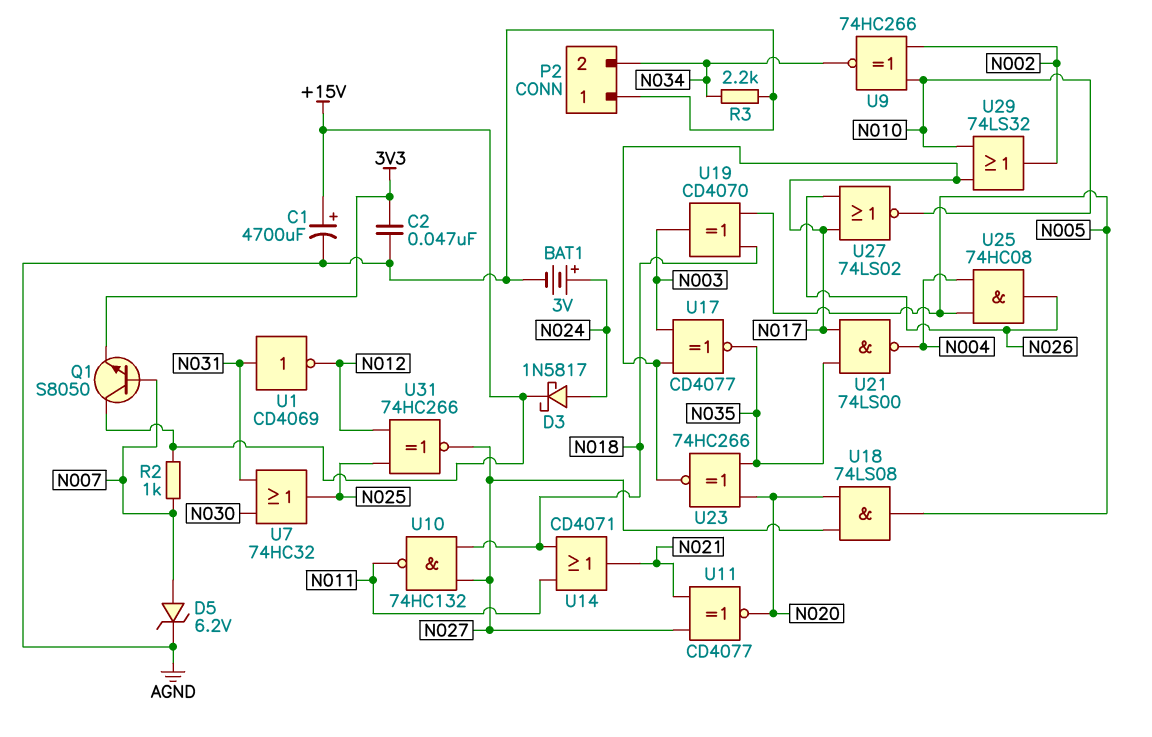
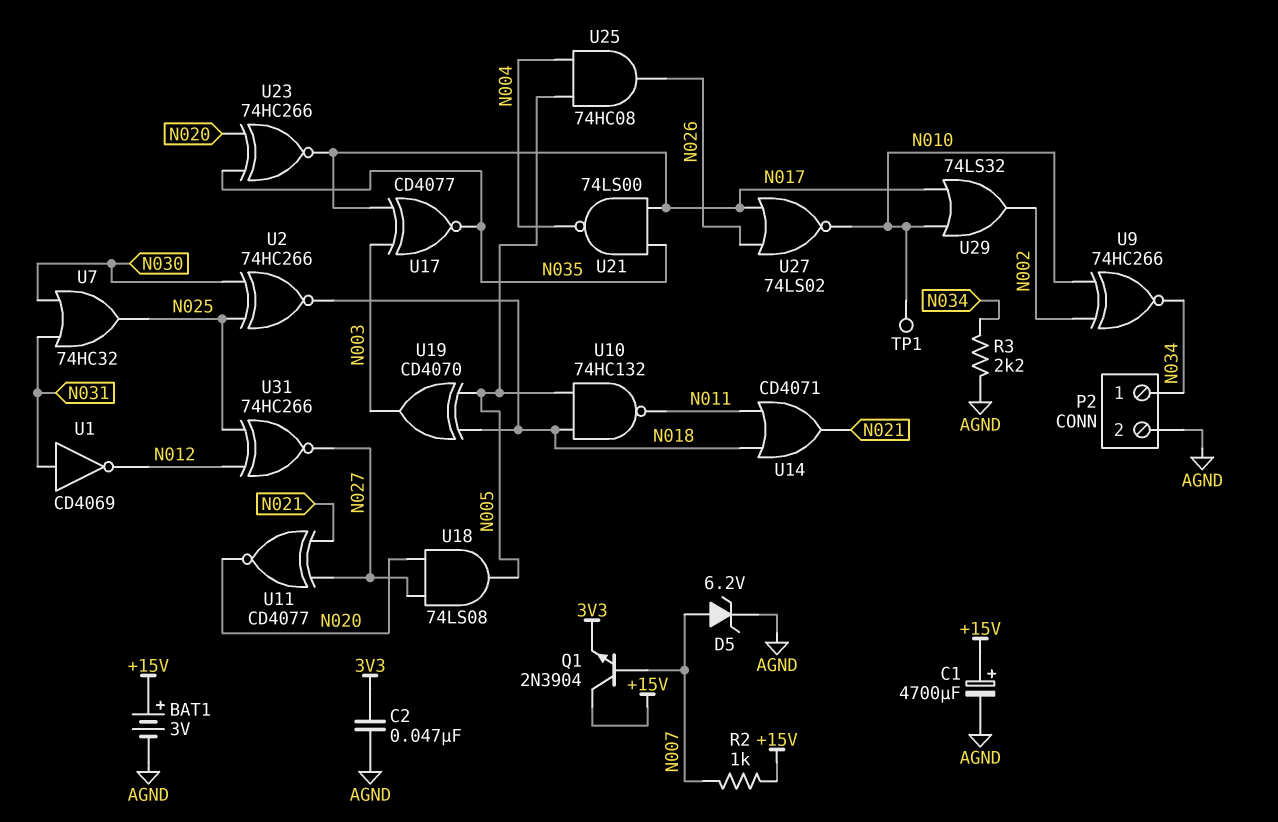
BAT1: 3V (plus N024, minus AGND) -> 3V (plus +15V, minus AGND)
D3: schottky 1N5817 (A N024, K +15V) -> none
P2 pin 1: AGND -> N034
P2 pin 2: N034 -> AGND
Q1: NPN S8050 (B N007, C +15V, E 3V3) -> NPN 2N3904 (B N007, C +15V, E 3V3)
TP1: none -> test point (N010)
U2: none -> XNOR 74HC266 (in N025, in N030, out N018)
U10: NAND 74HC132 (in N018, in N027, out N011) -> NAND 74HC132 (in N005, in N018, out N011)

